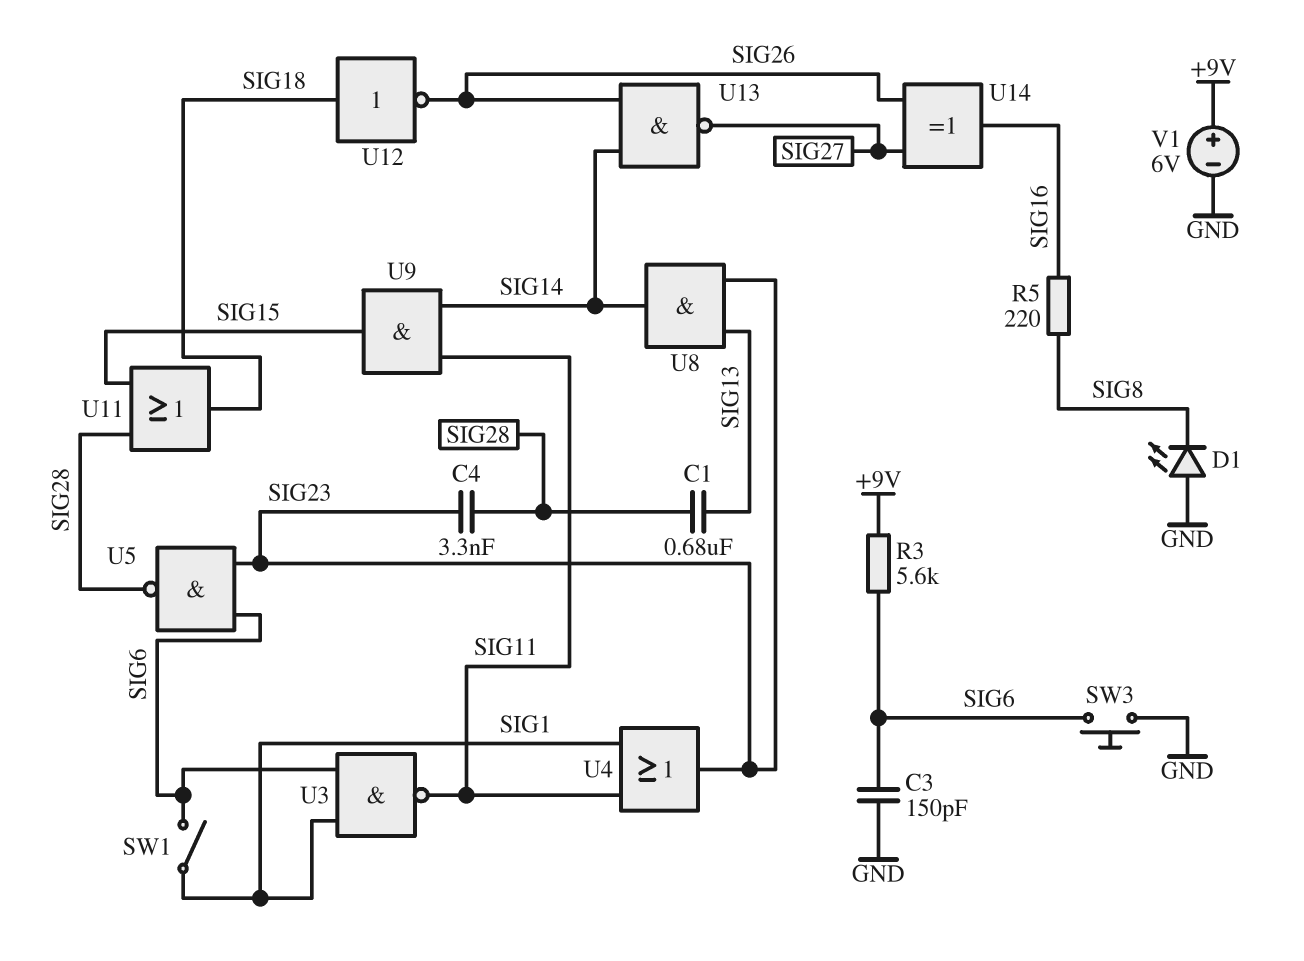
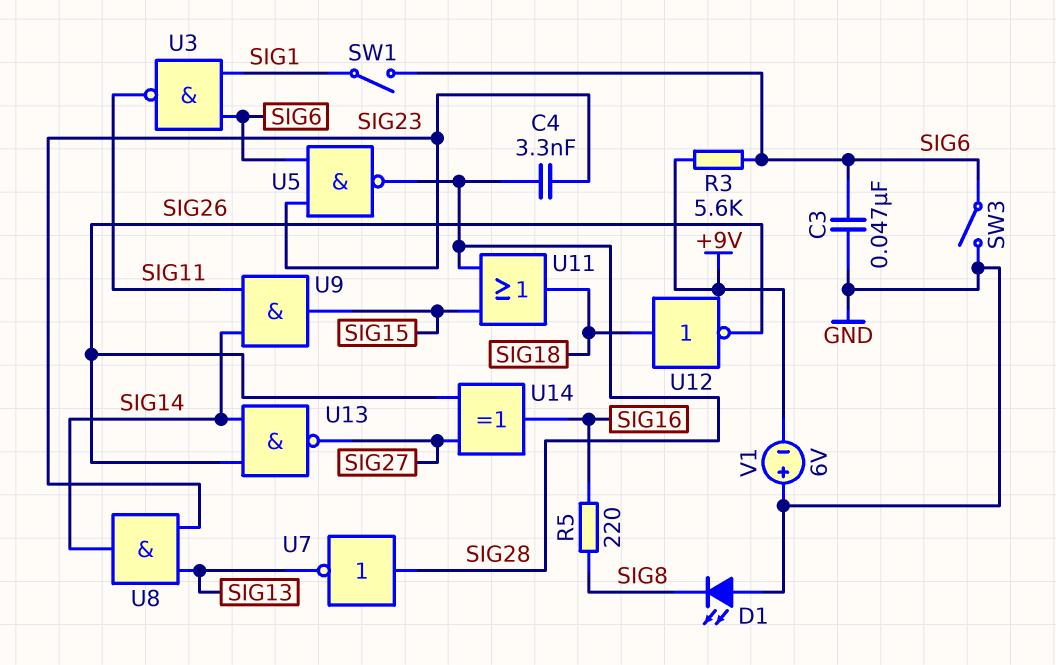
C1: 680nF (SIG13, SIG28) -> none
C3: 150pF (GND, SIG6) -> 47nF (GND, SIG6)
SW3: button (GND, SIG6) -> switch (GND, SIG6)
U4: OR (in SIG1, in SIG11, out SIG23) -> none
U7: none -> NOT (in SIG28, out SIG13)
V1: 6V (plus +9V, minus GND) -> 6V (plus GND, minus +9V)

